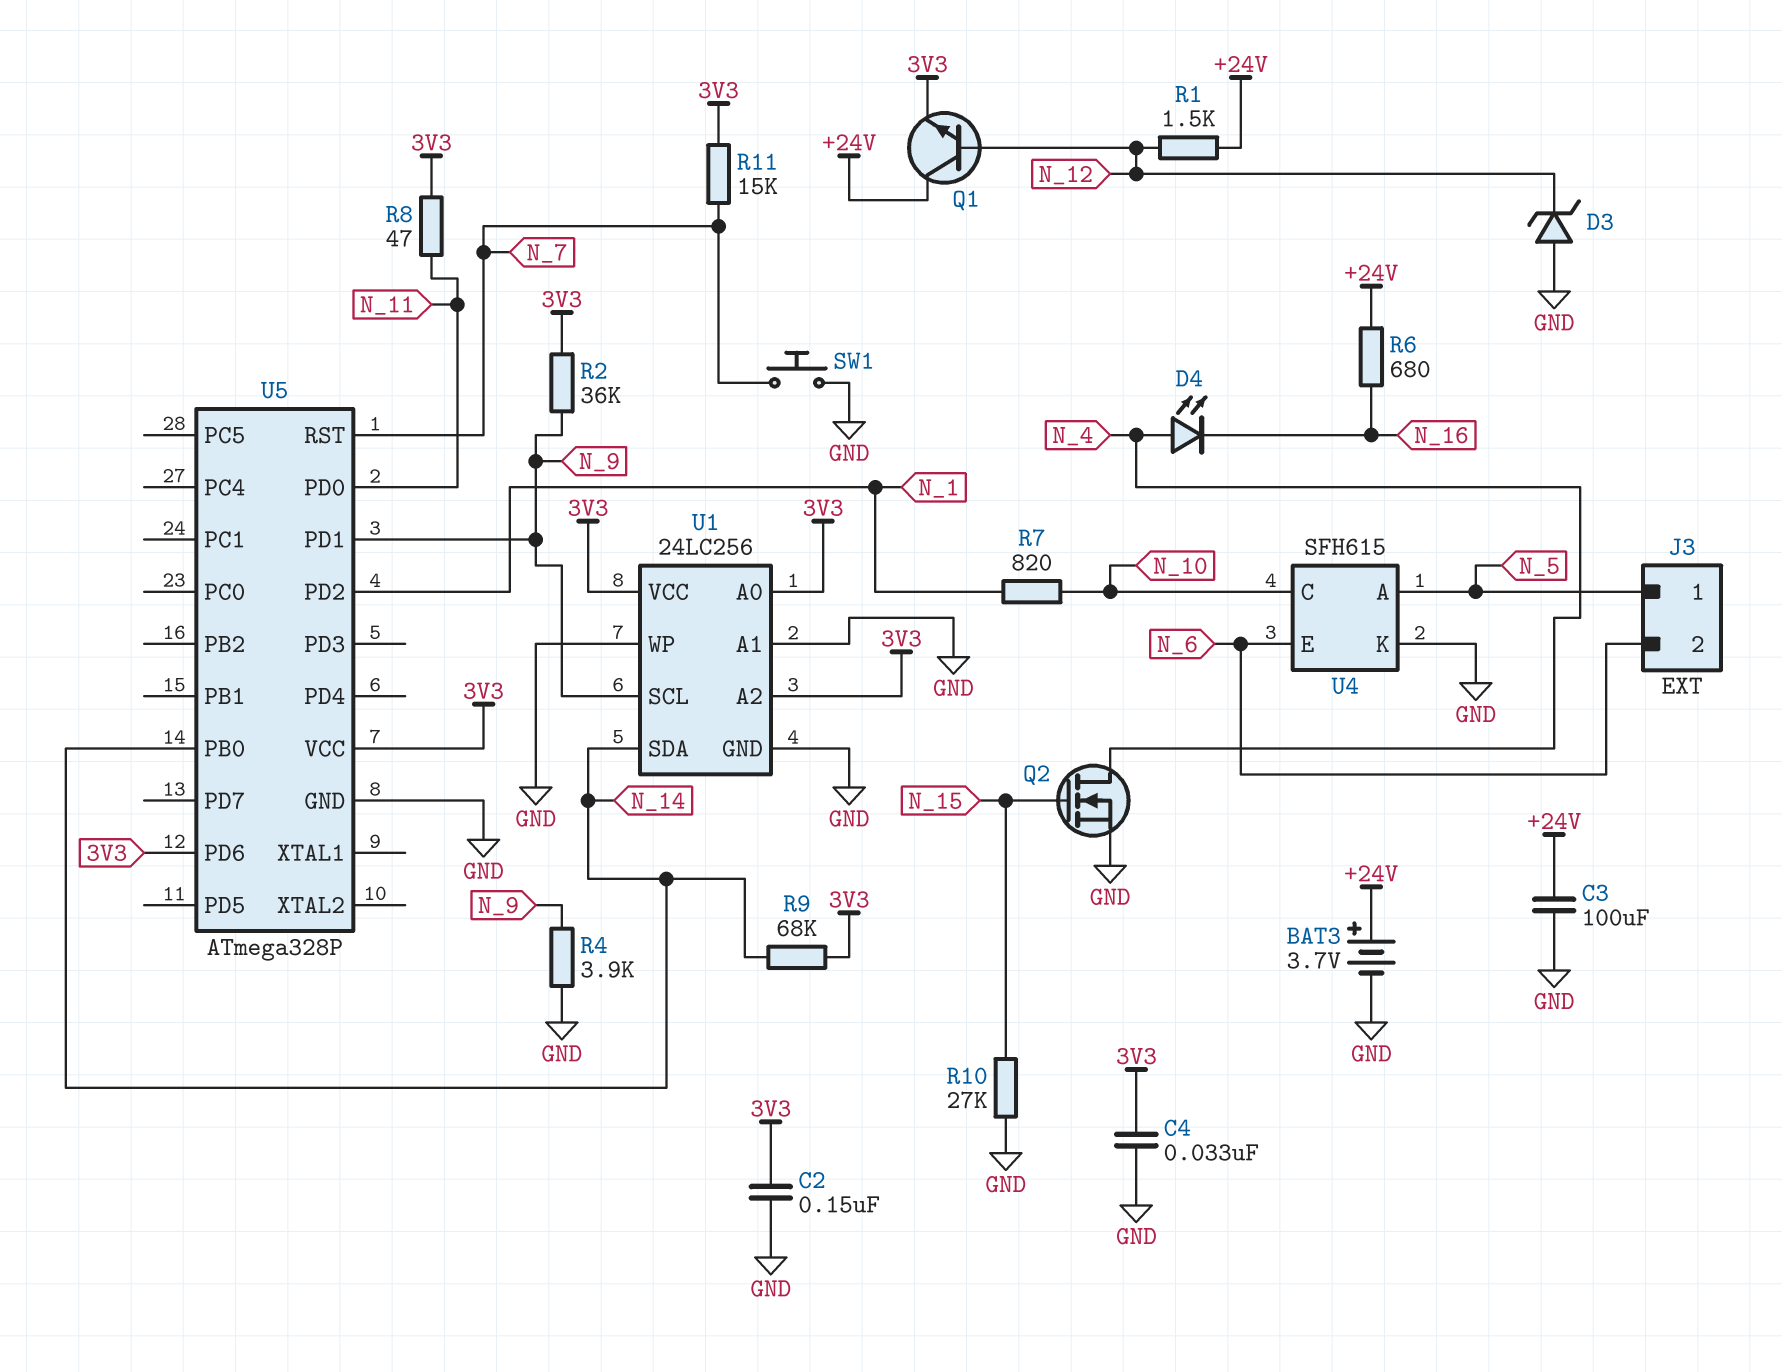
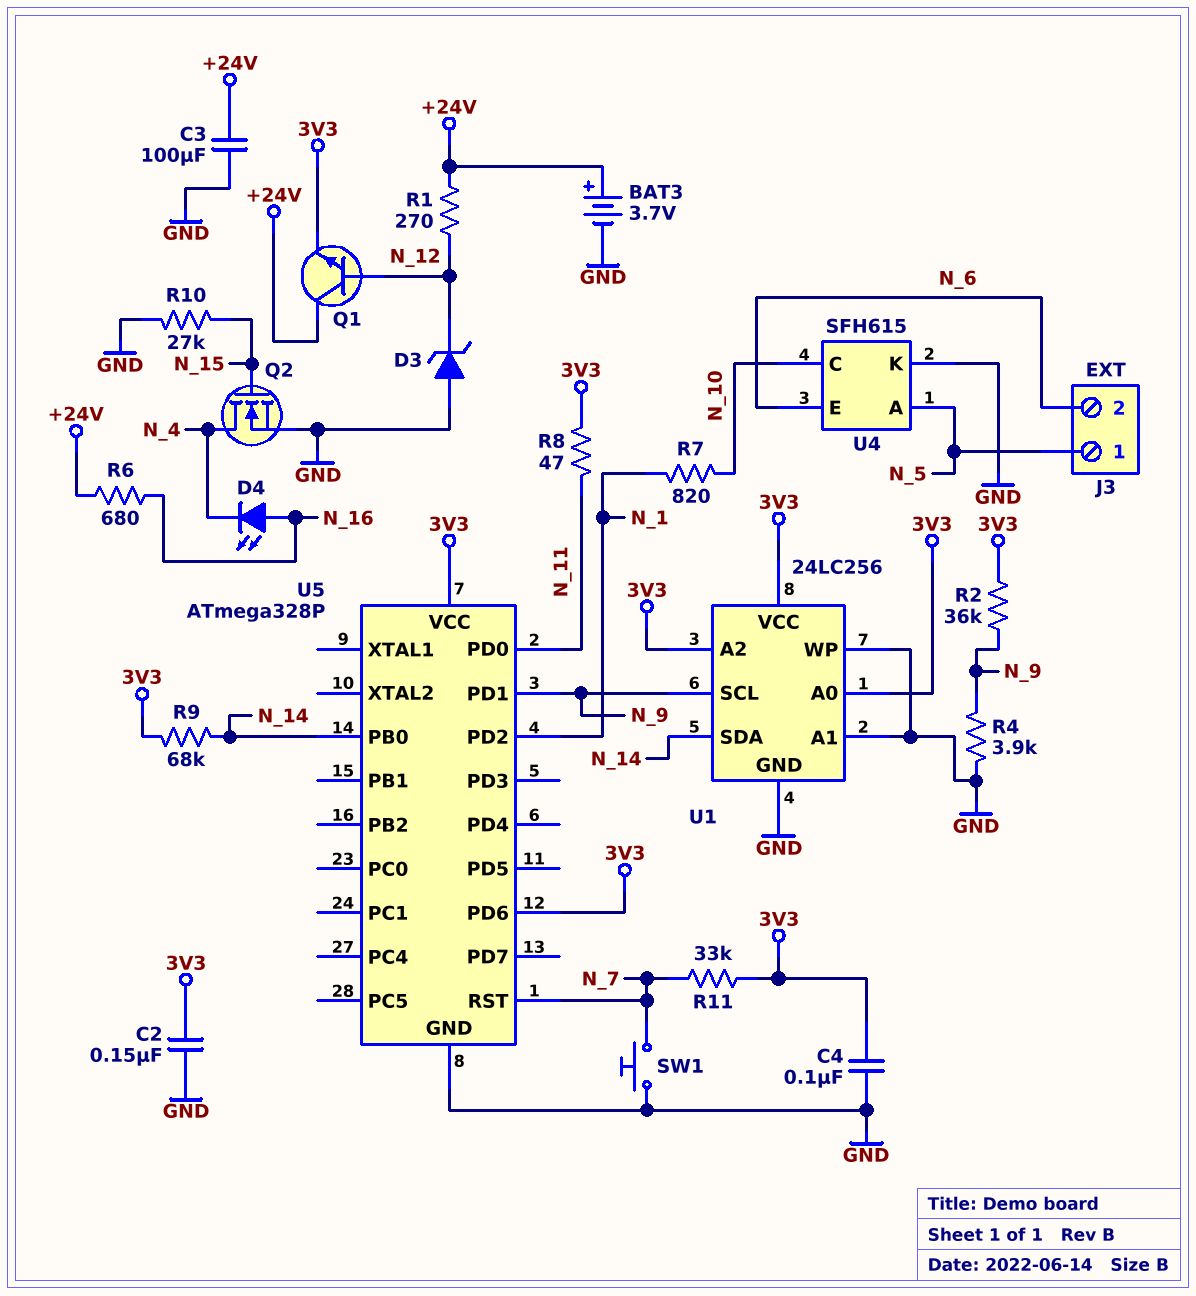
C4: 33nF (3V3, GND) -> 100nF (3V3, GND)
D4: LED (A N_4, K N_16) -> LED (A N_16, K N_4)
R1: 1.5k (+24V, N_12) -> 270 (+24V, N_12)
R11: 15k (3V3, N_7) -> 33k (3V3, N_7)

